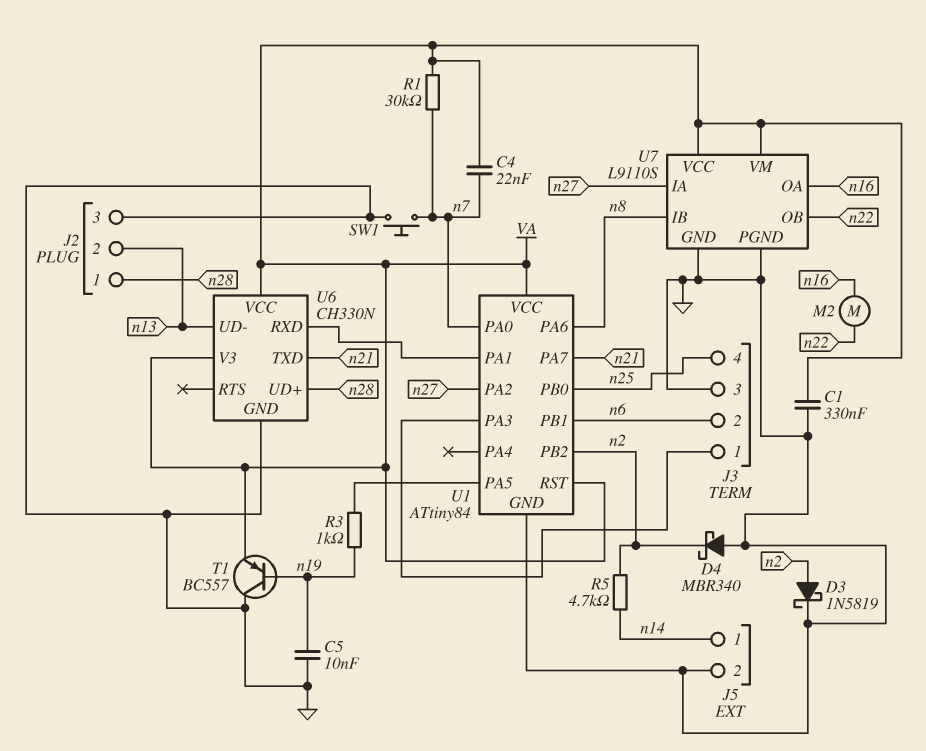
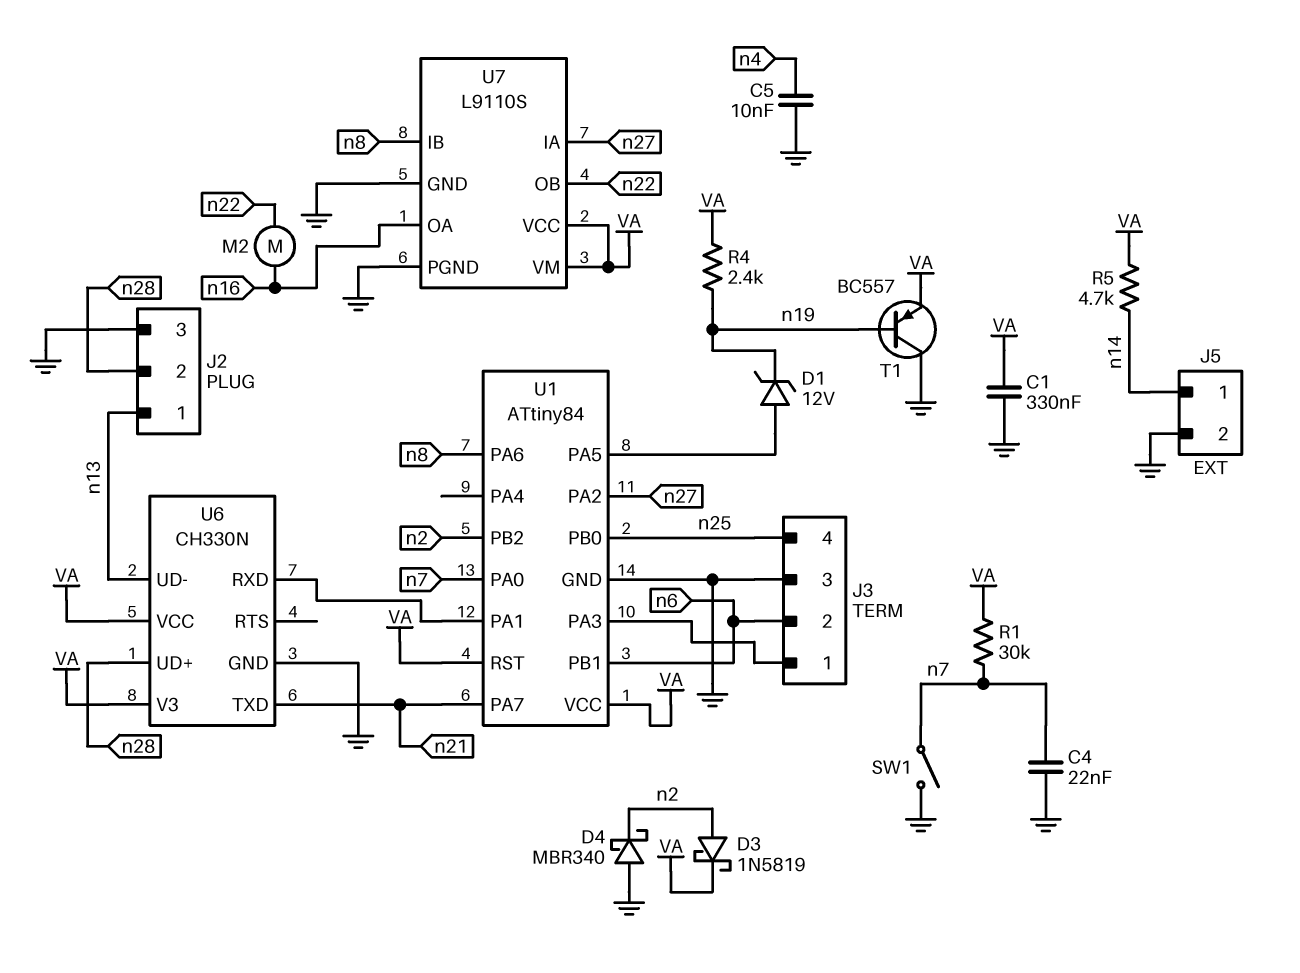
C4: 22nF (VA, n7) -> 22nF (GND, n7)
C5: 10nF (GND, n19) -> 10nF (GND, n4)
D1: none -> zener 12V (A U1/PA5, K n19)
D3: schottky 1N5819 (A n2, K GND) -> schottky 1N5819 (A n2, K VA)
J2 pin 1: n28 -> n13
J2 pin 2: n13 -> n28
R3: 1k (U1/PA5, n19) -> none
R4: none -> 2.4k (VA, n19)
R5: 4.7k (n2, n14) -> 4.7k (VA, n14)
SW1: button (GND, n7) -> switch (GND, n7)

